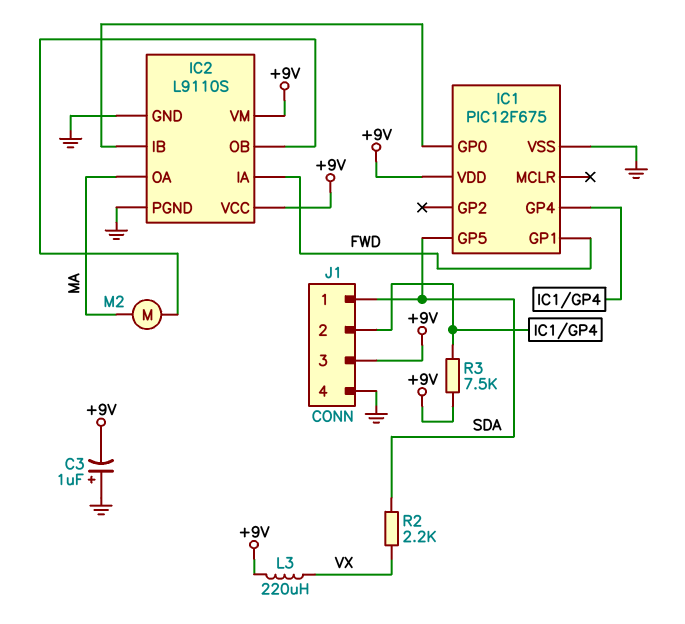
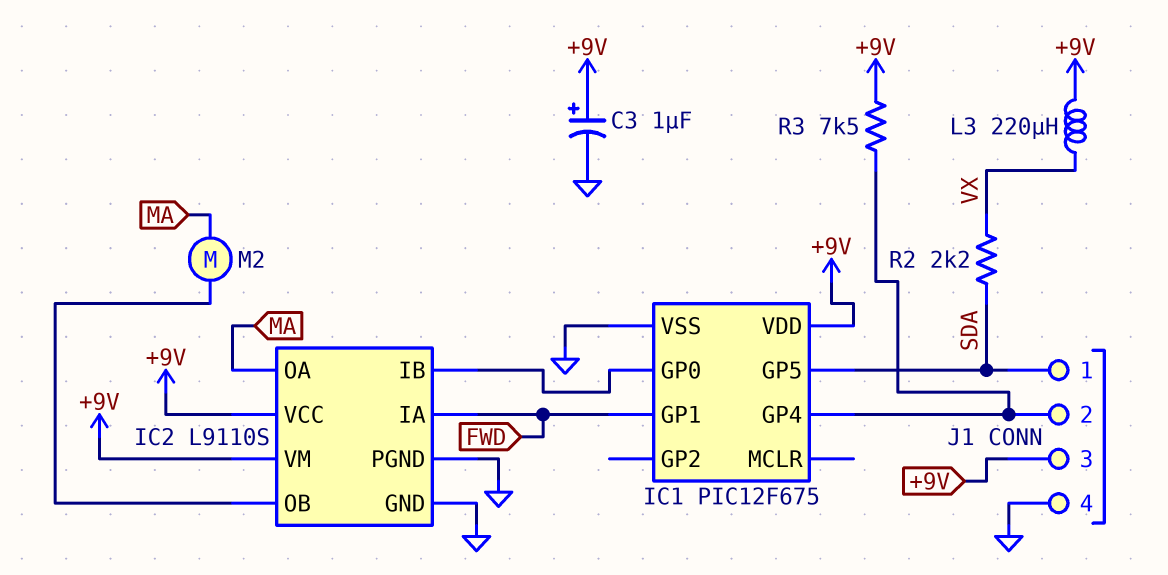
C3: 1uF (plus GND, minus +9V) -> 1uF (plus +9V, minus GND)

